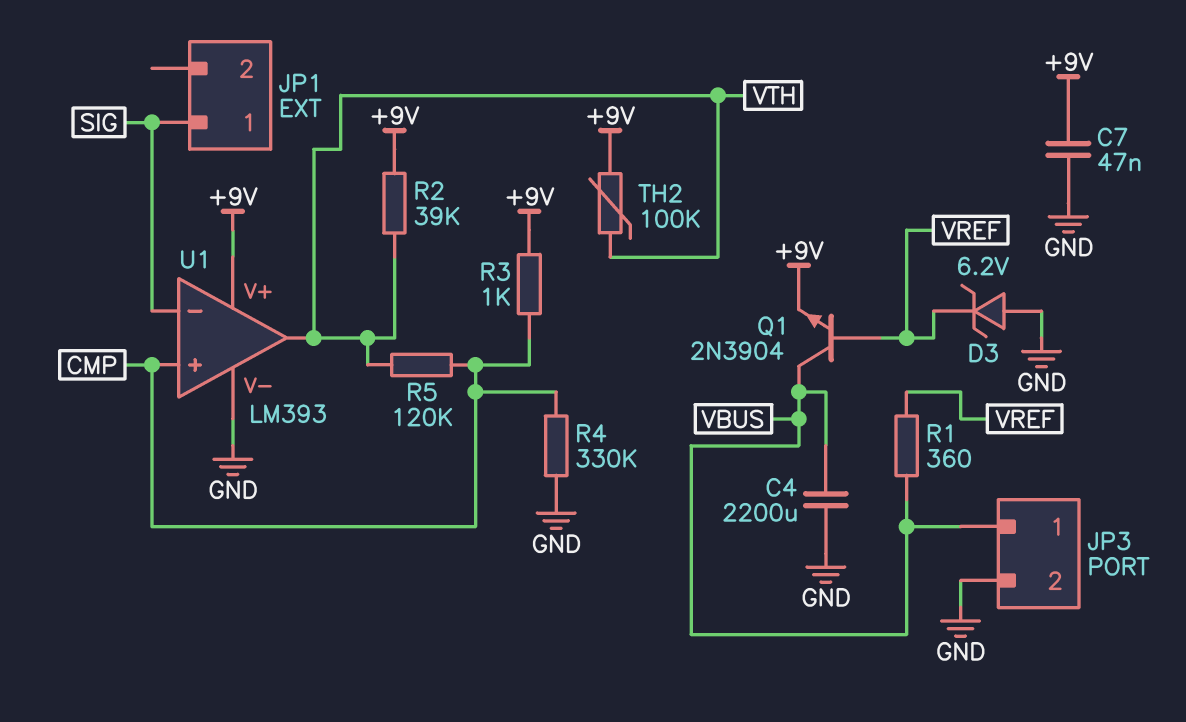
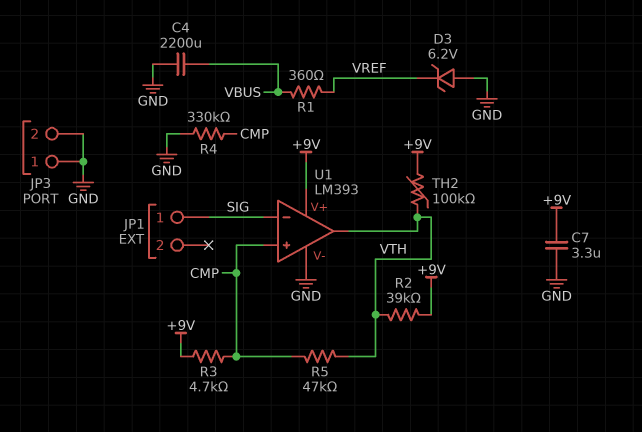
C7: 47nF (+9V, GND) -> 3.3uF (+9V, GND)
JP3 pin 1: VBUS -> GND
Q1: NPN 2N3904 (B VREF, C VBUS, E +9V) -> none
R3: 1k (+9V, CMP) -> 4.7k (+9V, CMP)
R5: 120k (CMP, VTH) -> 47k (CMP, VTH)

